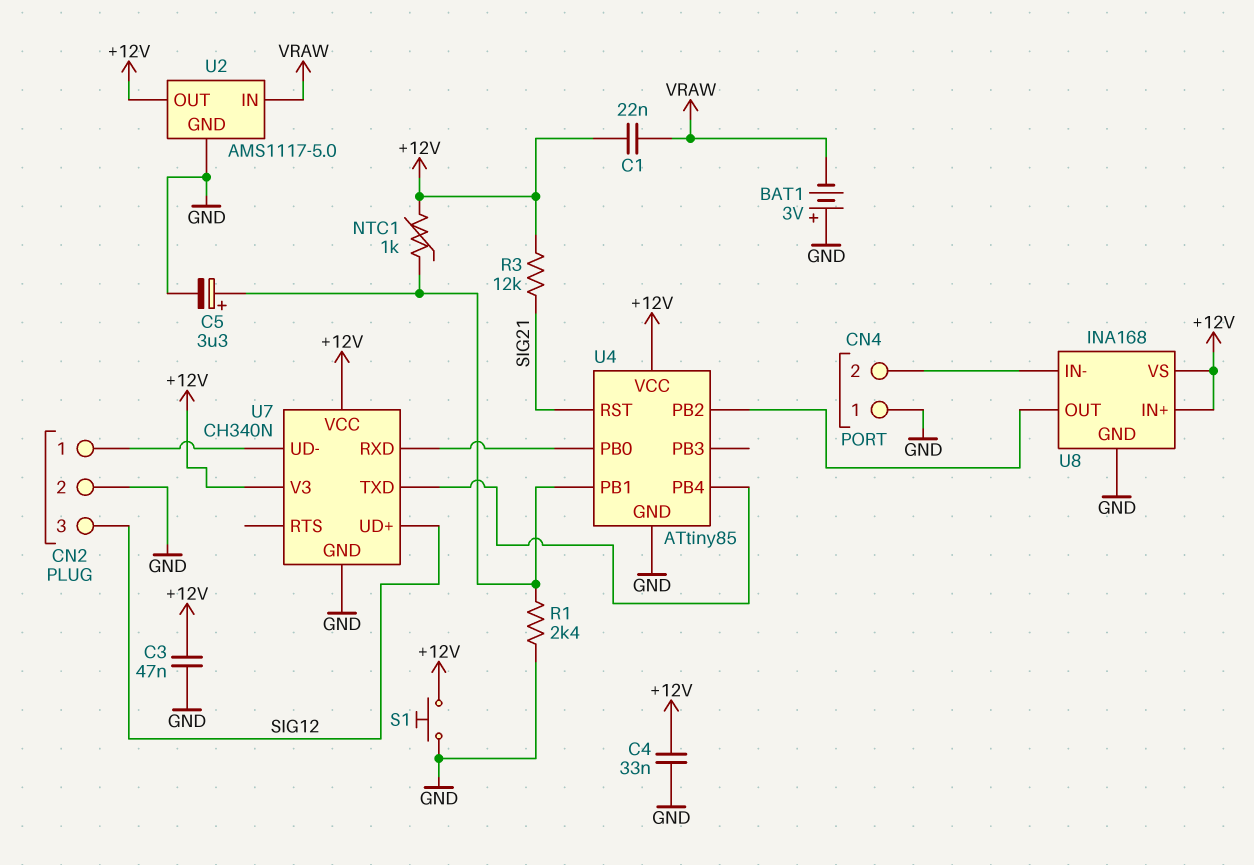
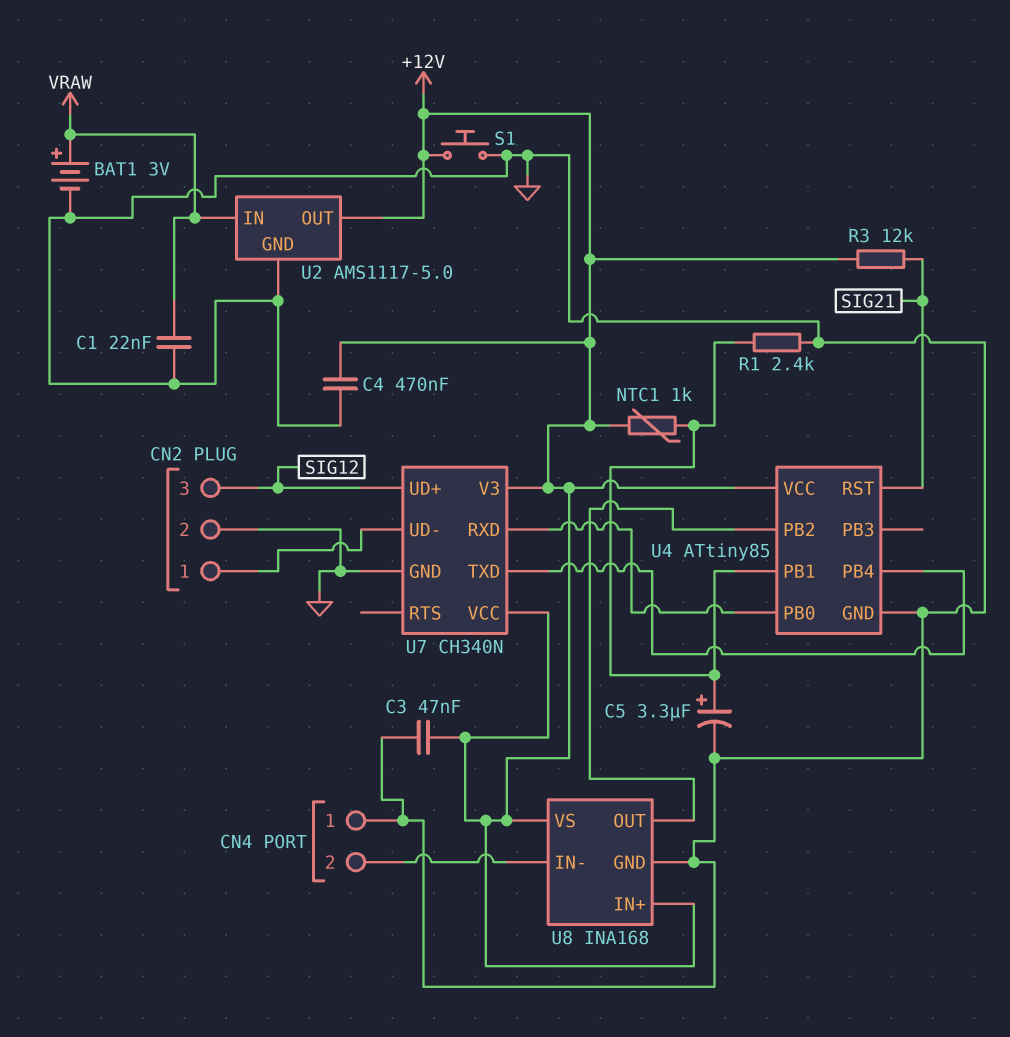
BAT1: 3V (plus GND, minus VRAW) -> 3V (plus VRAW, minus GND)
C1: 22nF (+12V, VRAW) -> 22nF (GND, VRAW)
C4: 33nF (+12V, GND) -> 470nF (+12V, GND)

